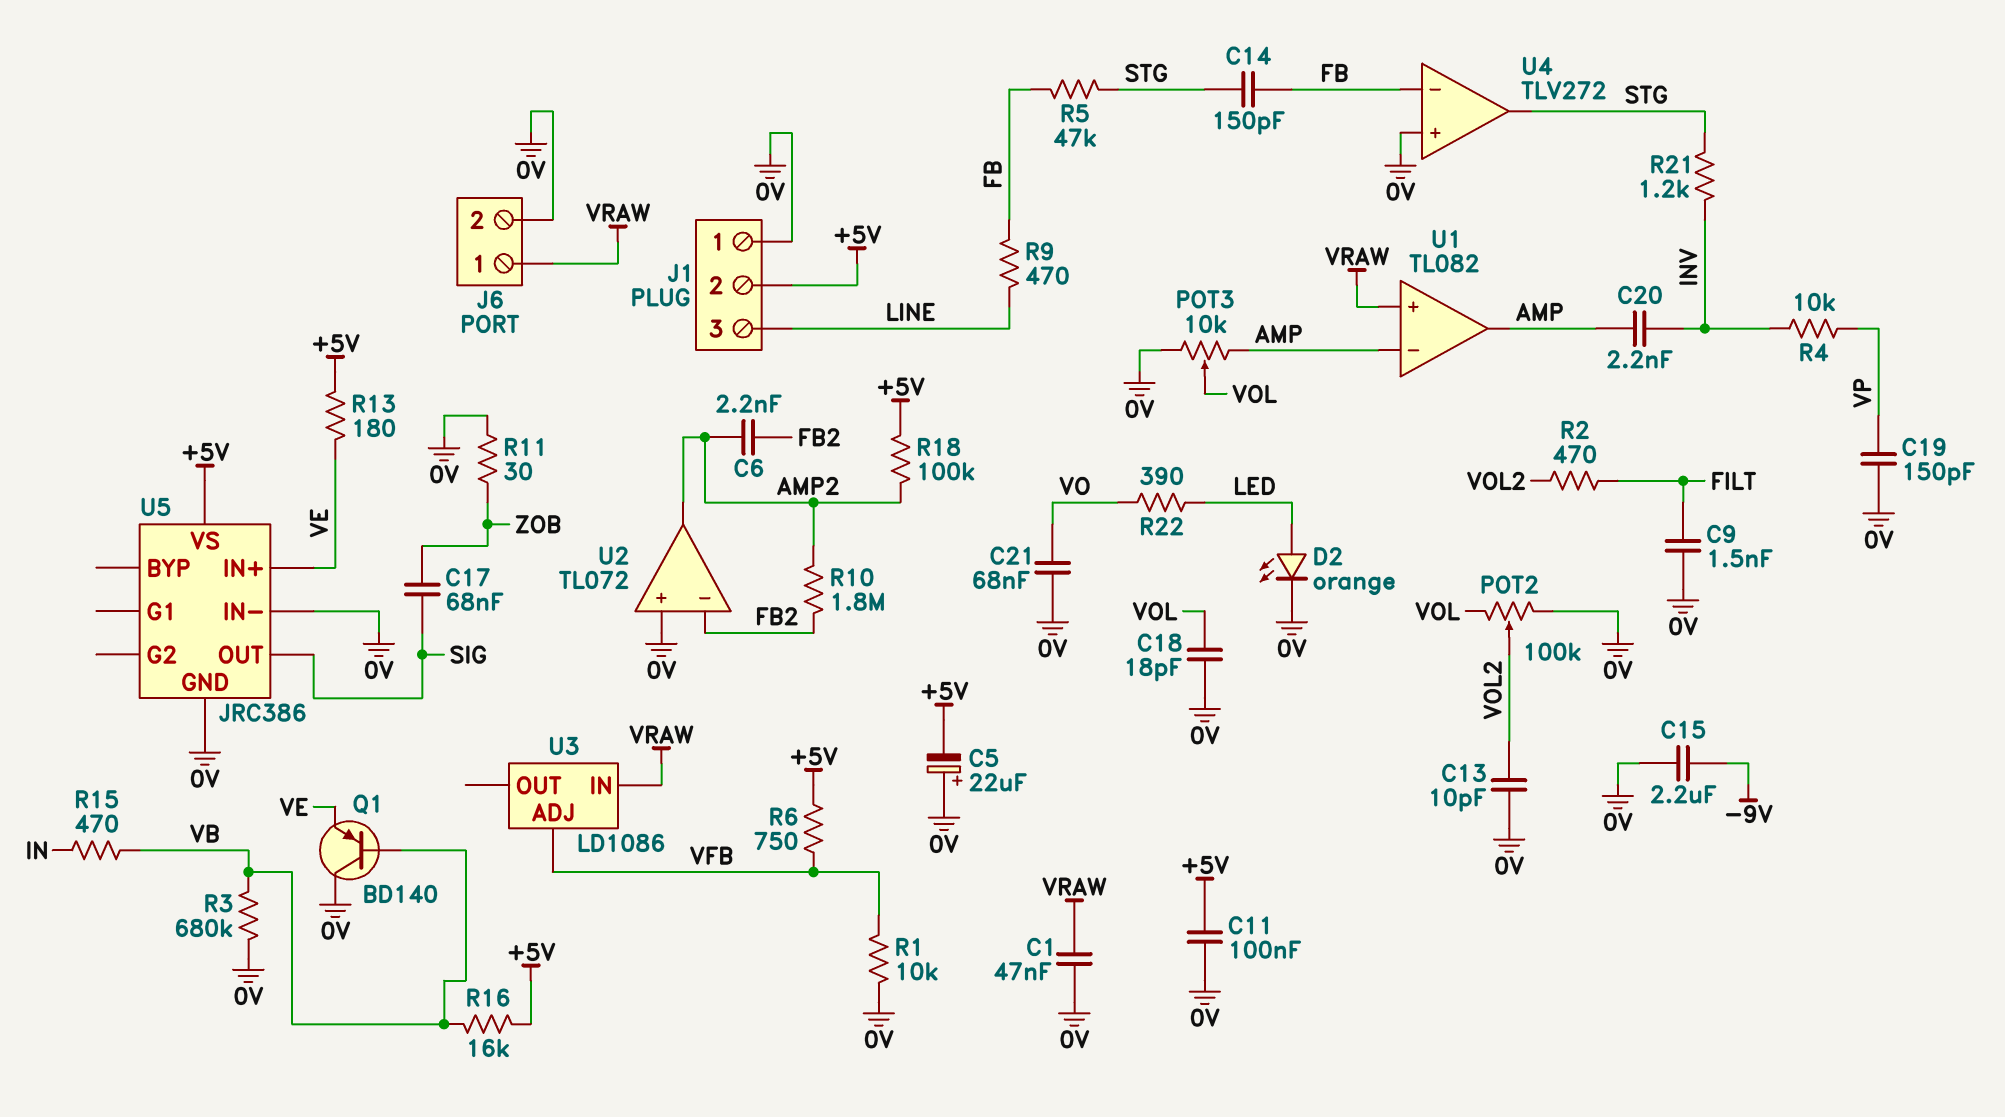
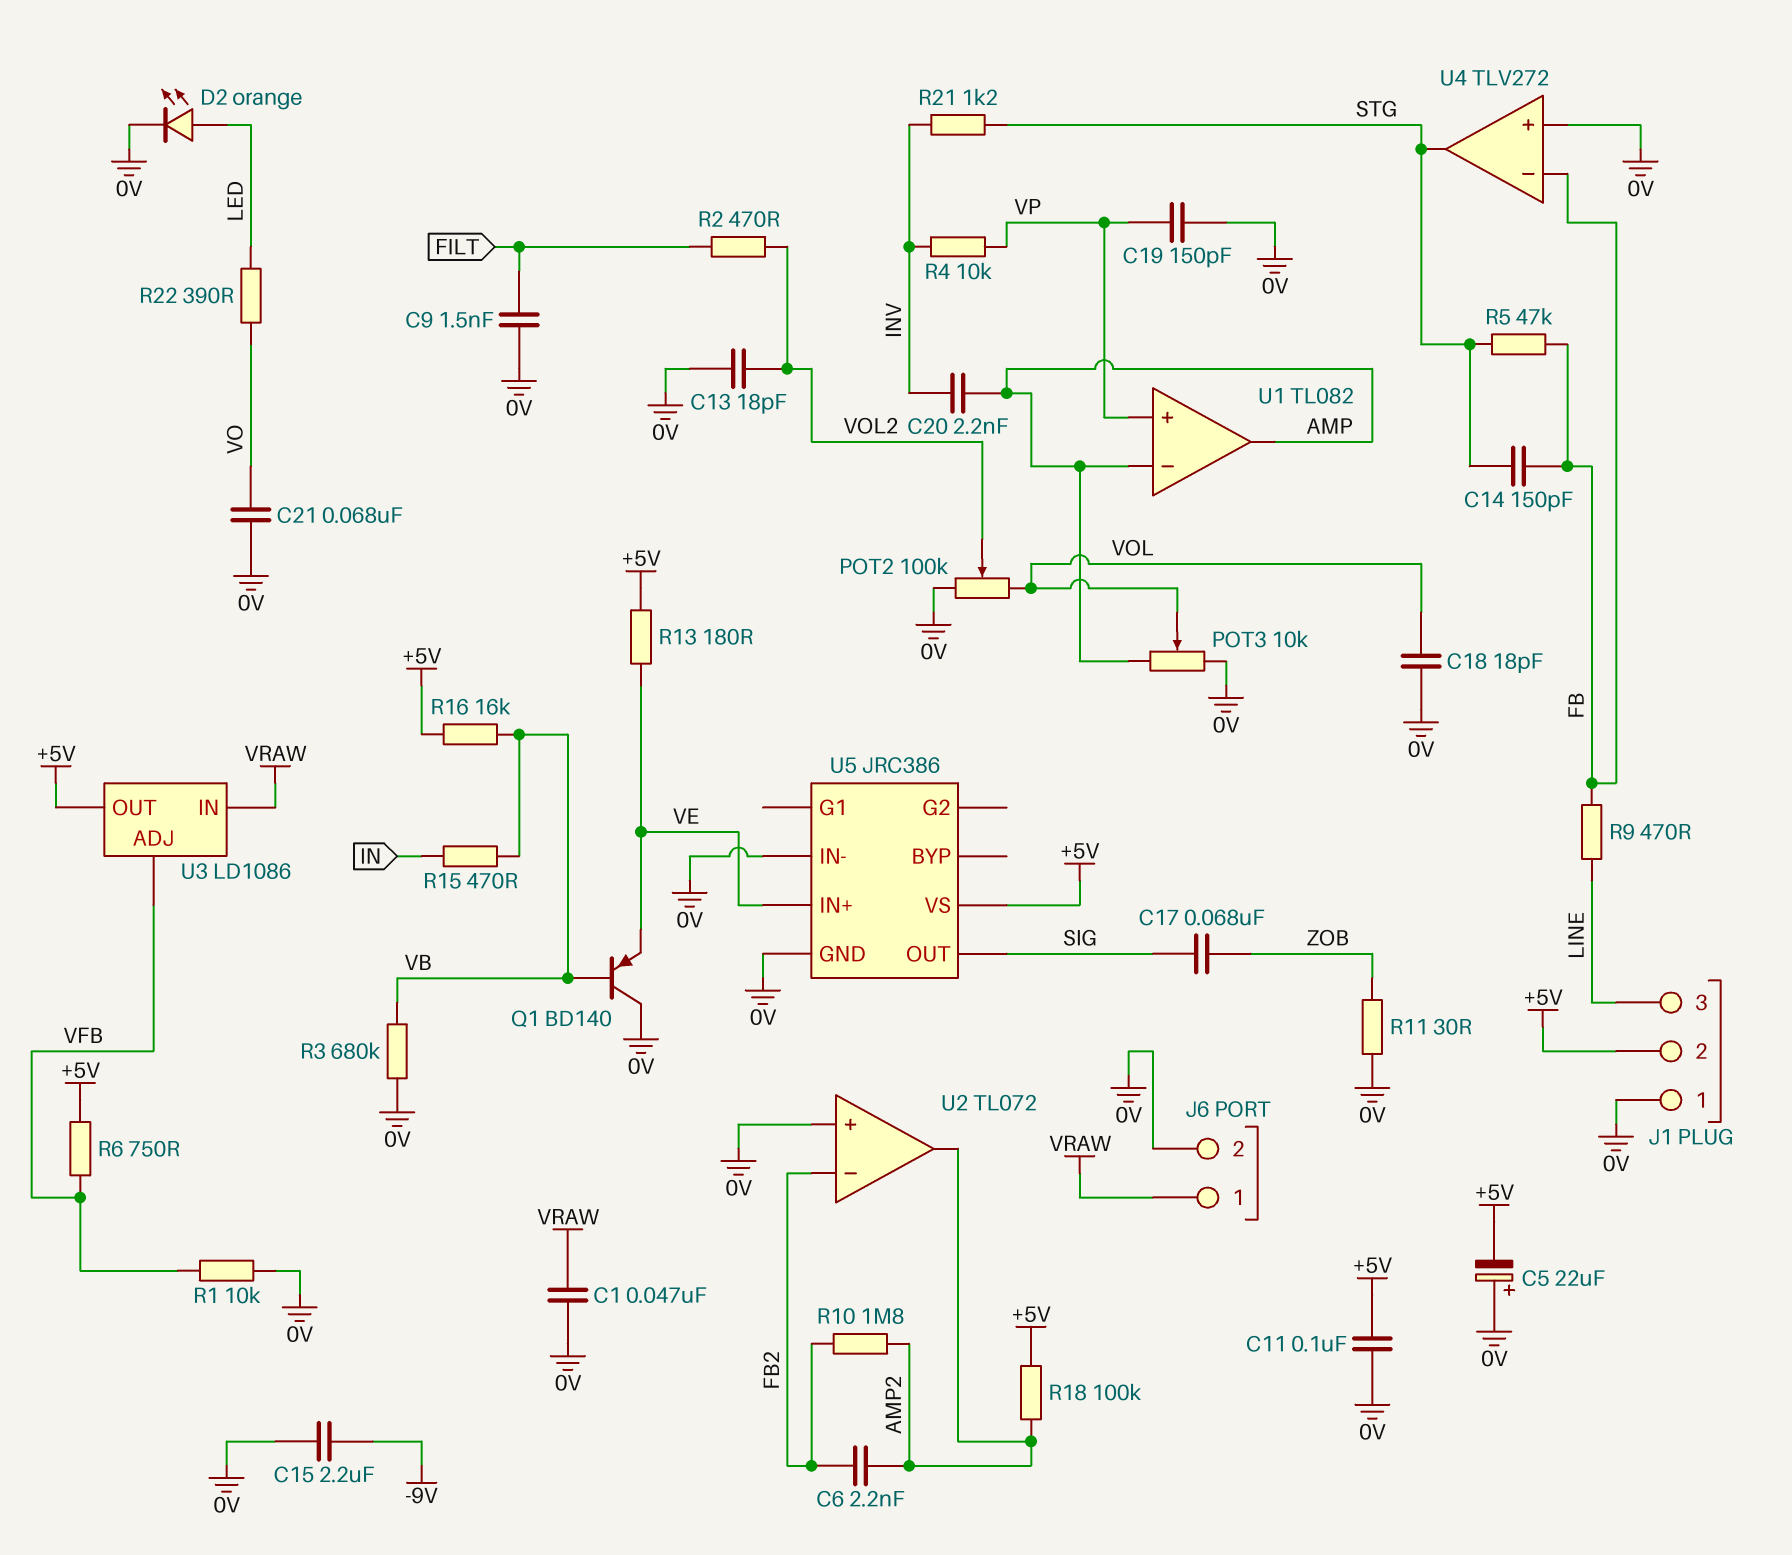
C13: 10pF (0V, VOL2) -> 18pF (0V, VOL2)
U1 pin in+: VRAW -> VP
U3 pin OUT: none -> +5V

